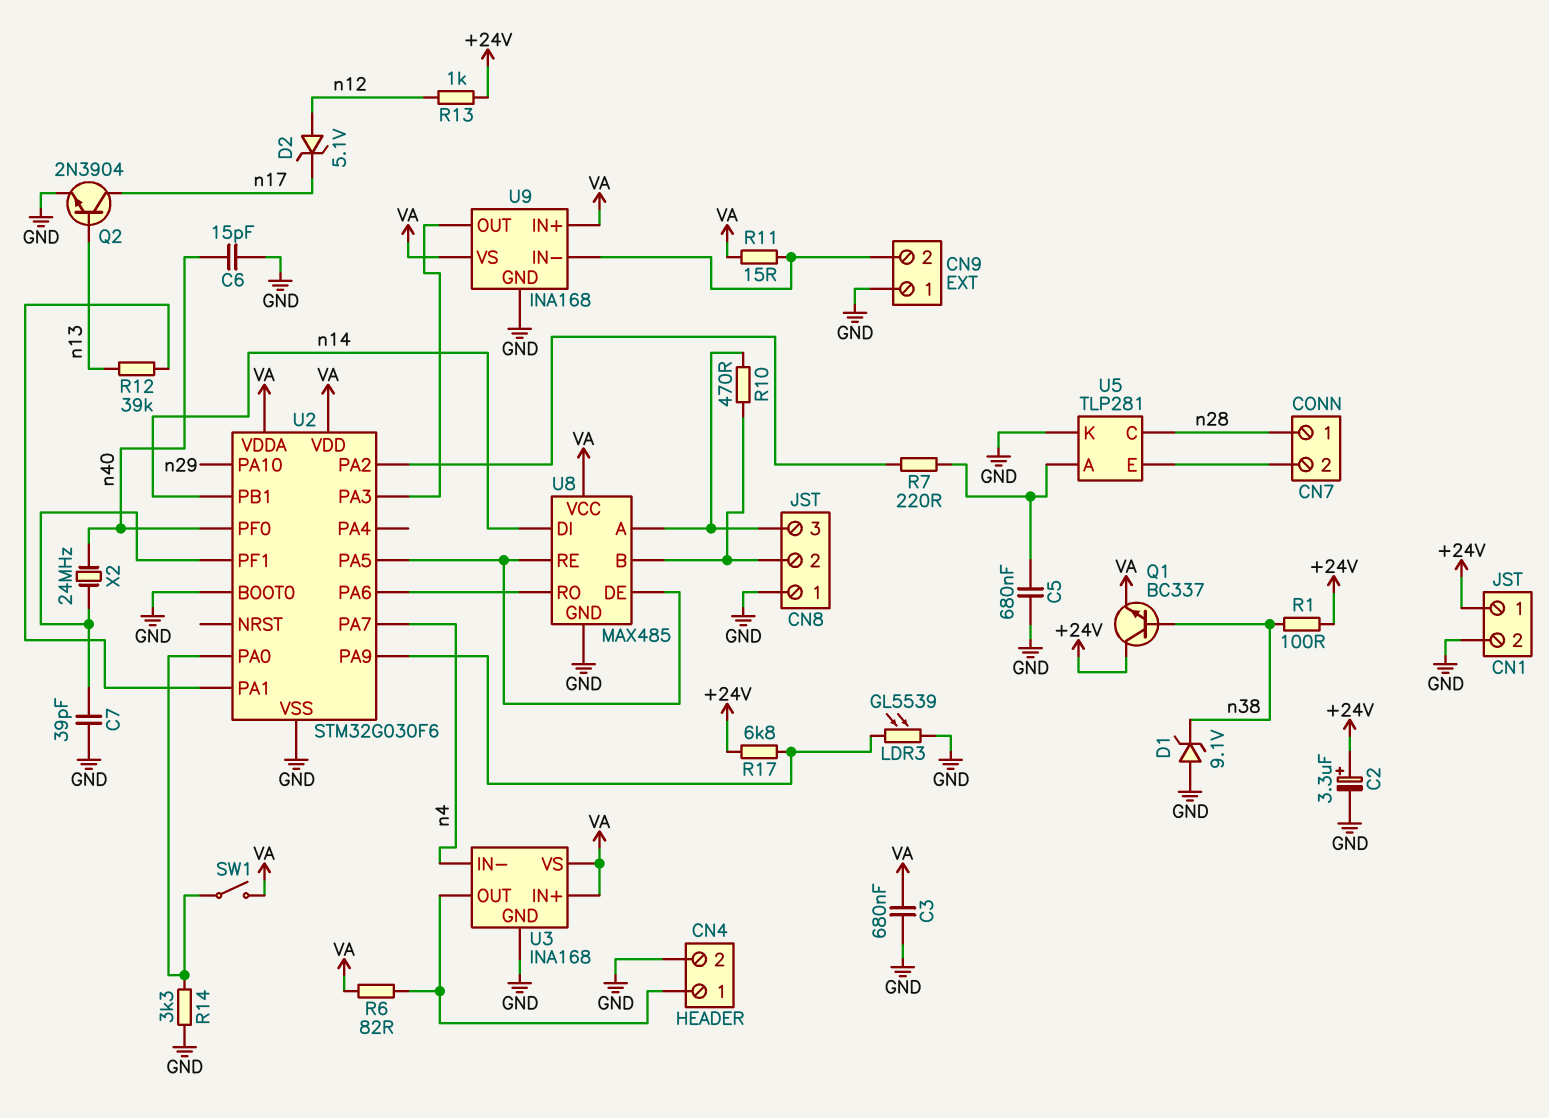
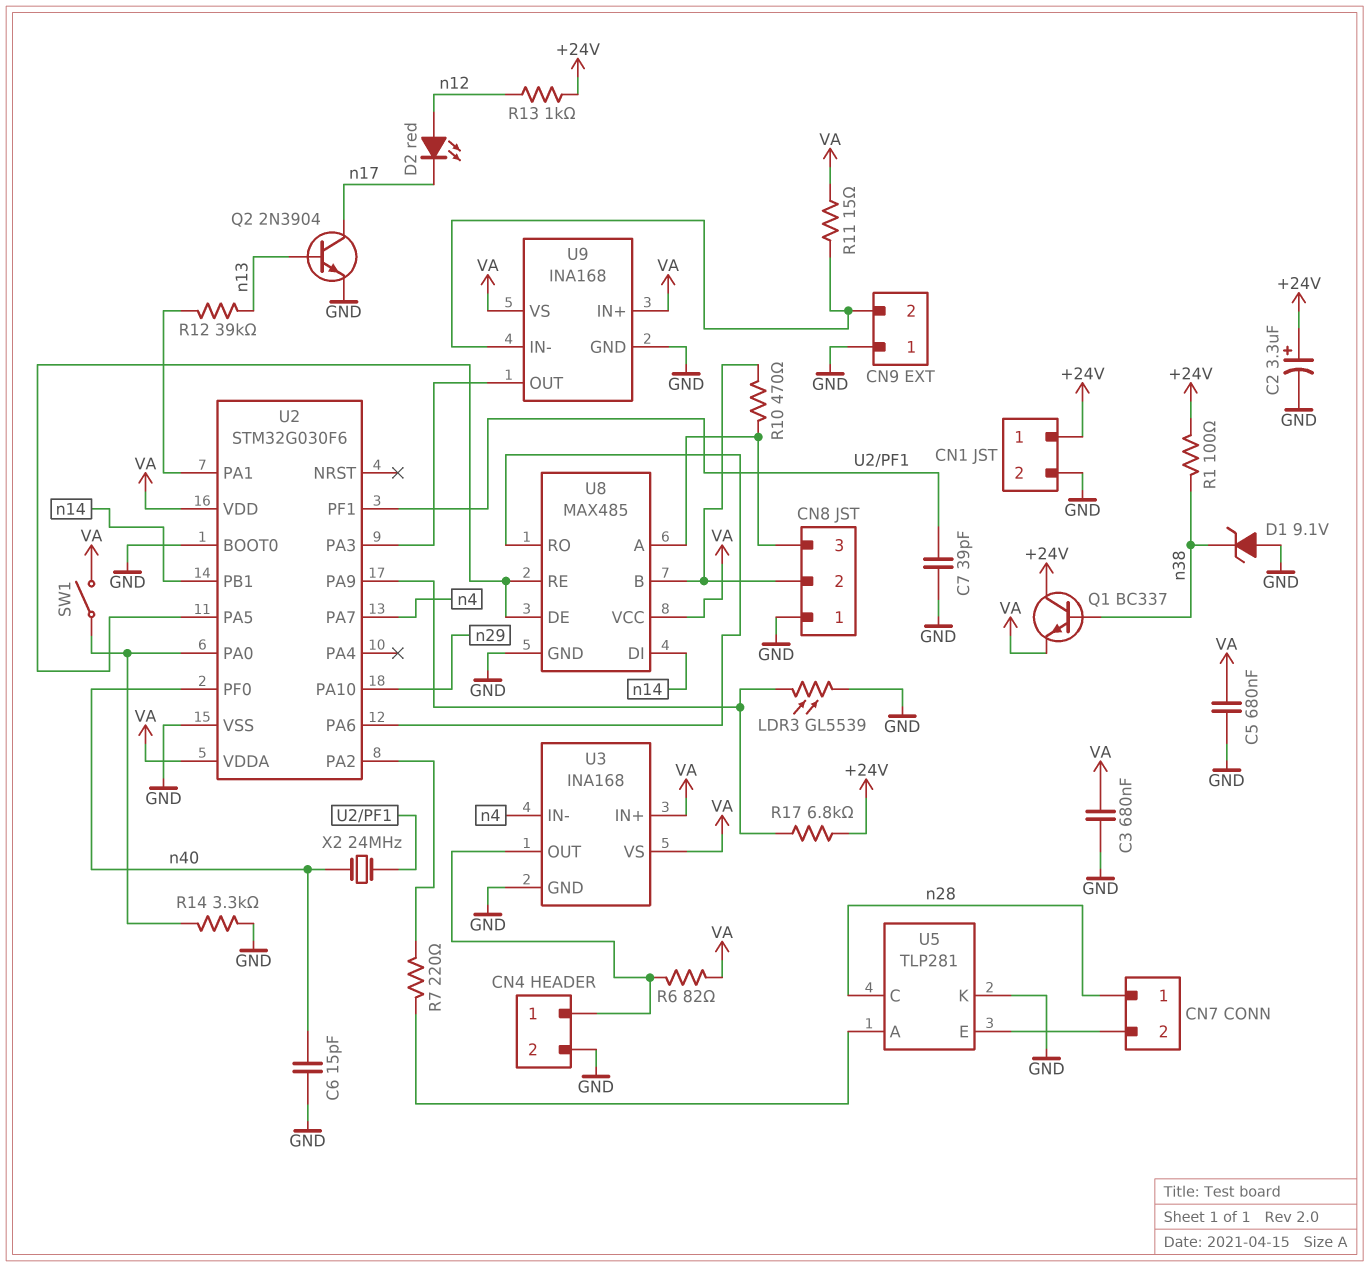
C5: 680nF (GND, U5/A) -> 680nF (GND, VA)
D2: zener 5.1V (A n12, K n17) -> LED red (A n12, K n17)

